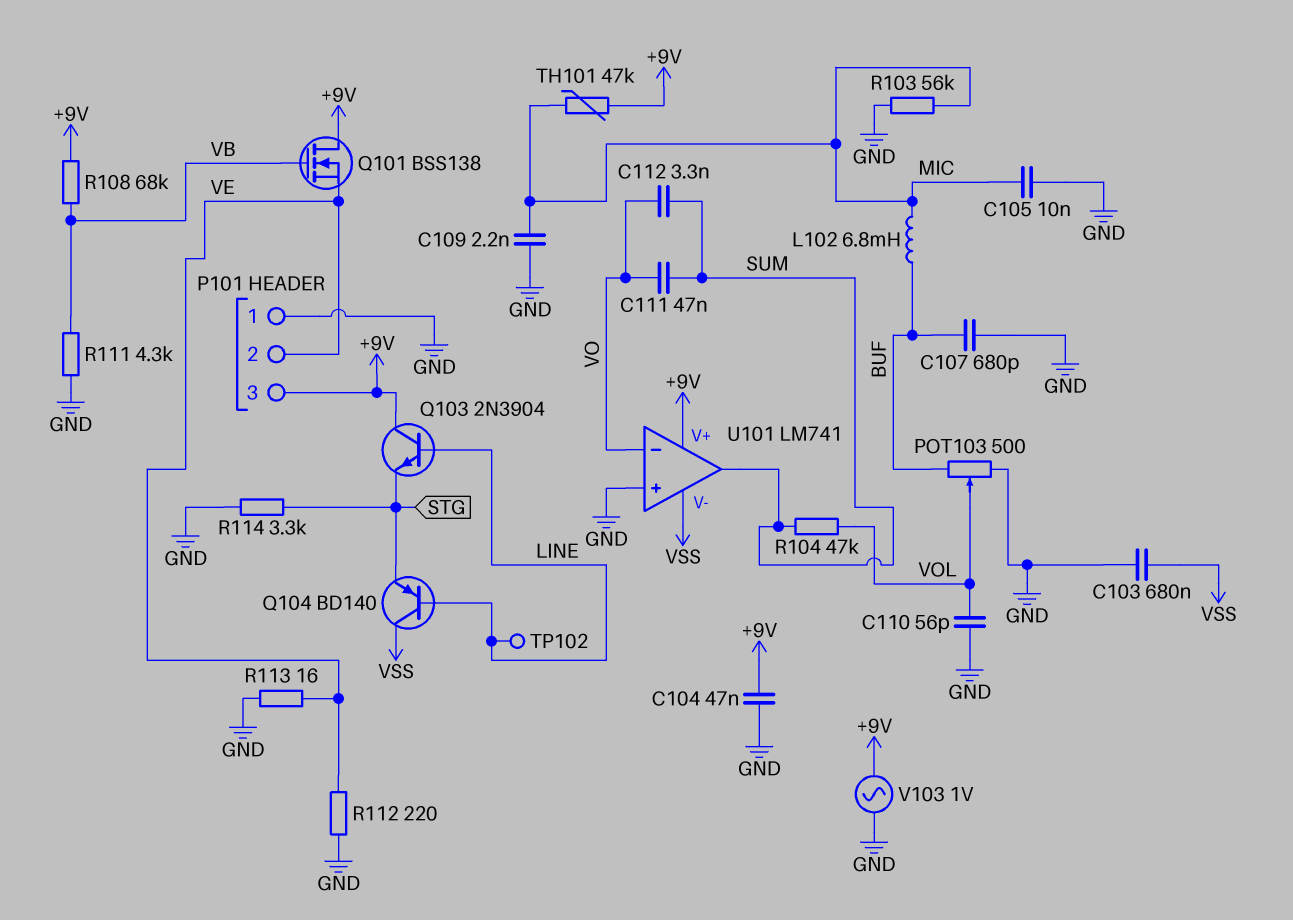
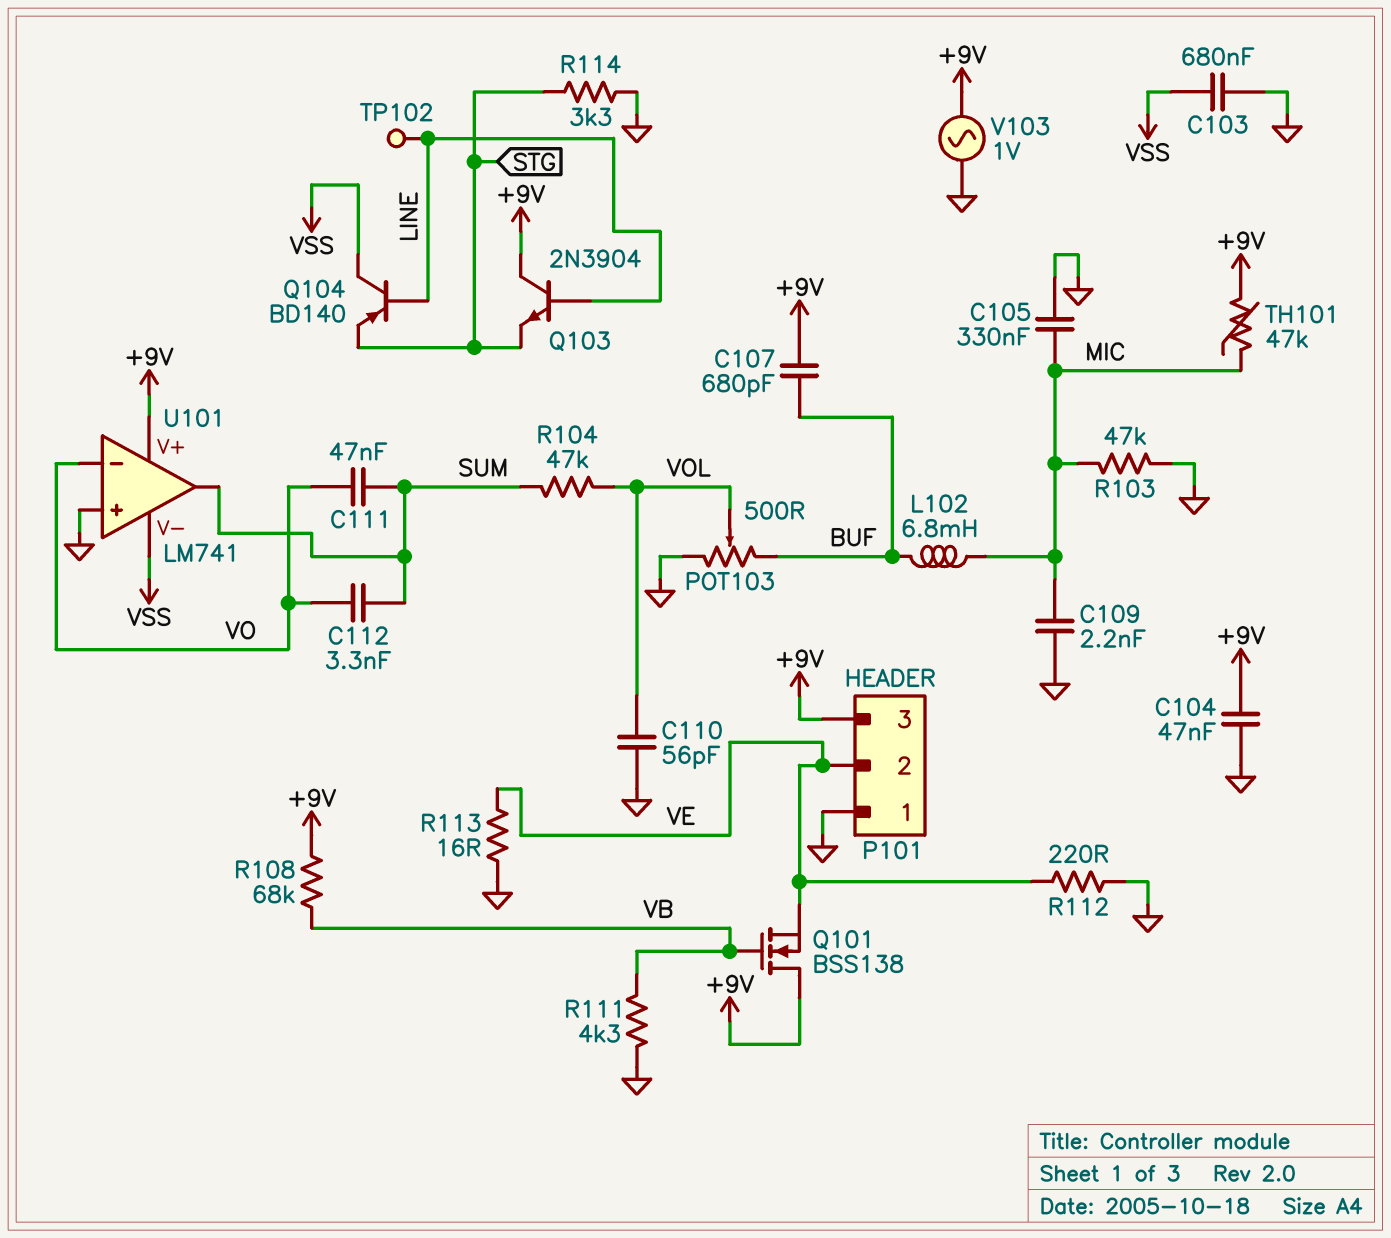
C105: 10nF (GND, MIC) -> 330nF (GND, MIC)
C107: 680pF (BUF, GND) -> 680pF (+9V, BUF)
R103: 56k (GND, MIC) -> 47k (GND, MIC)

